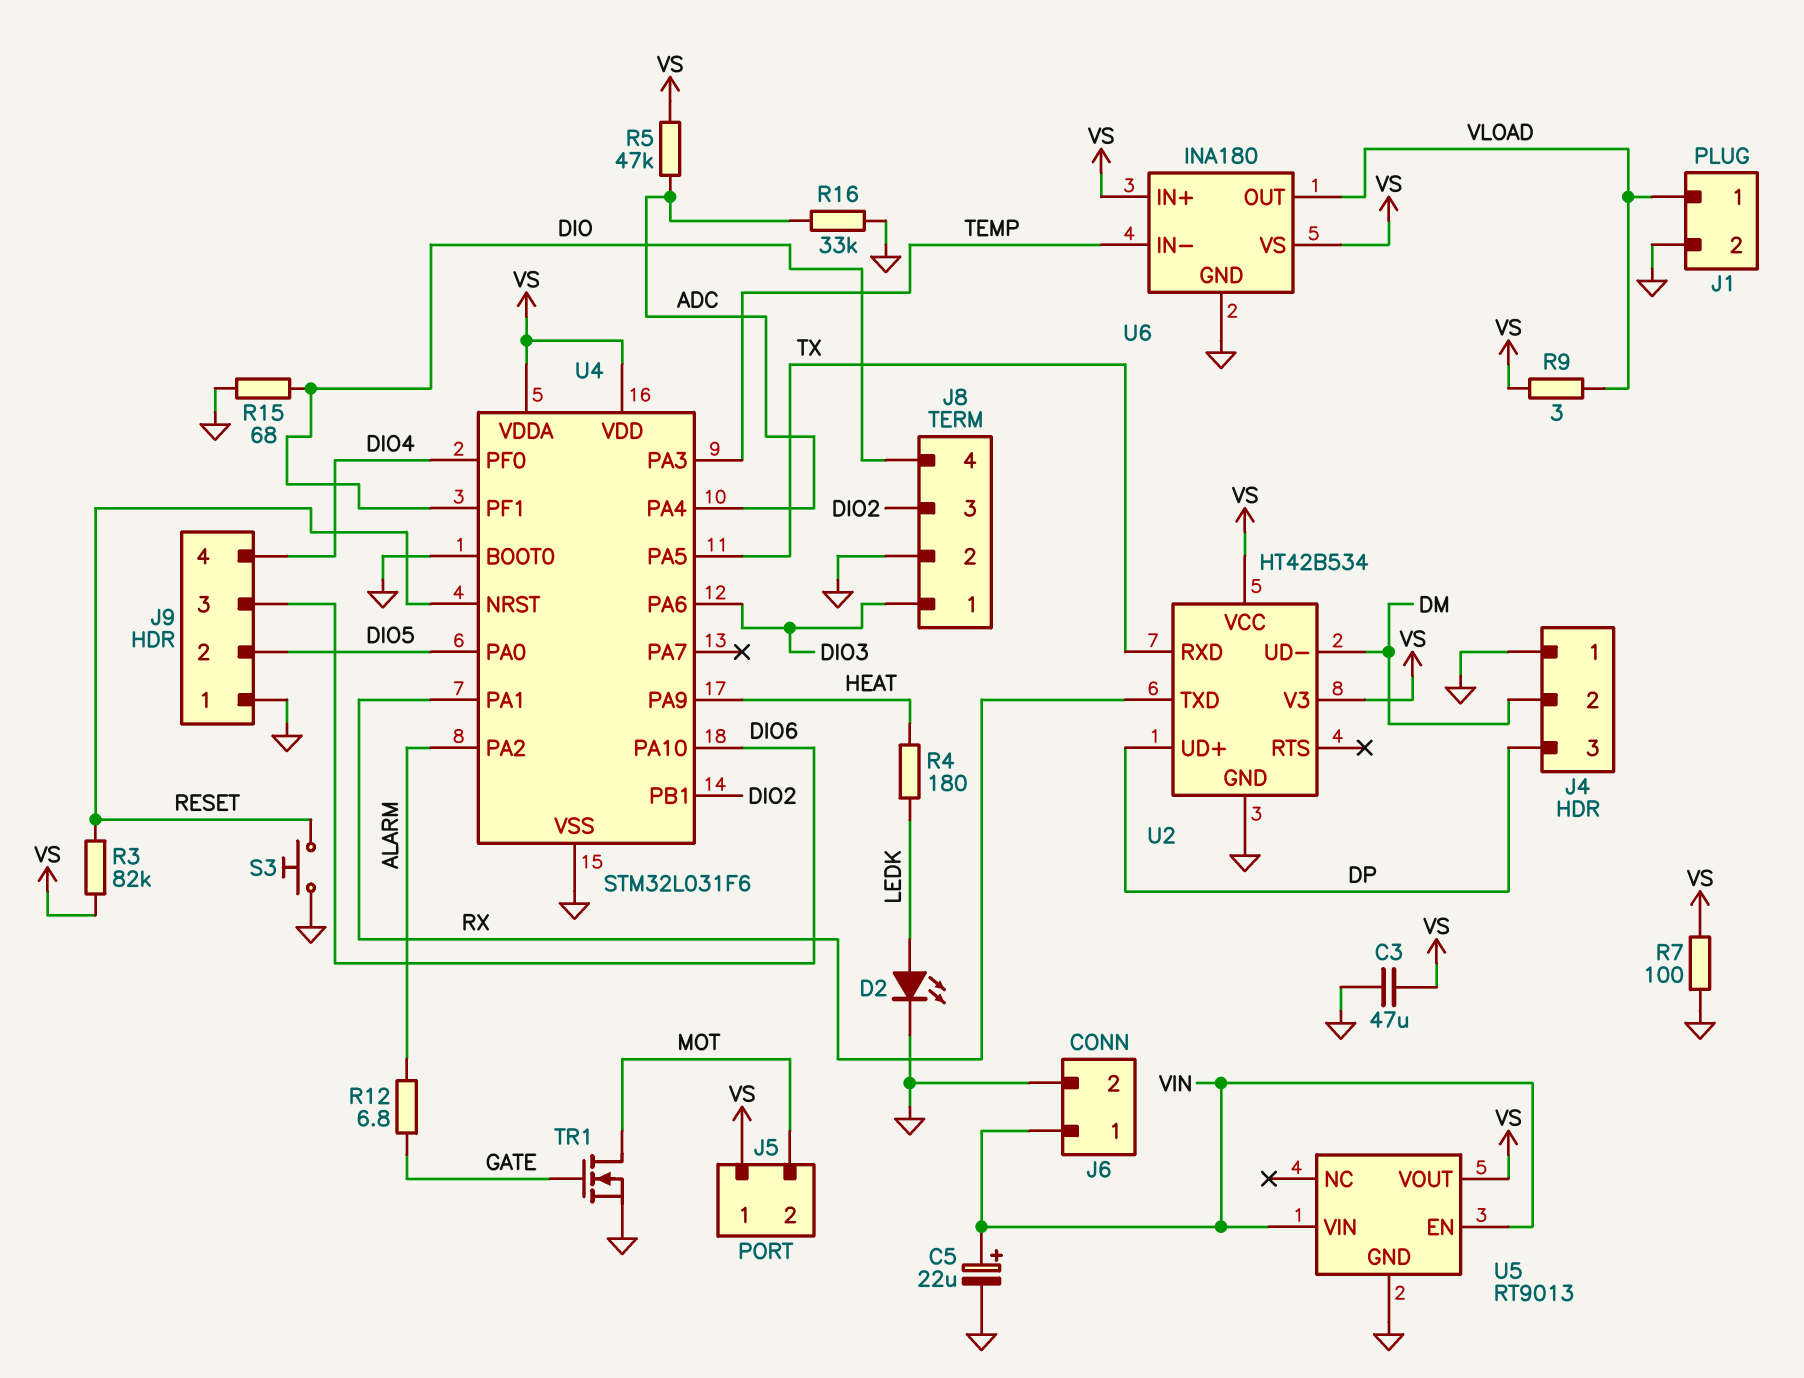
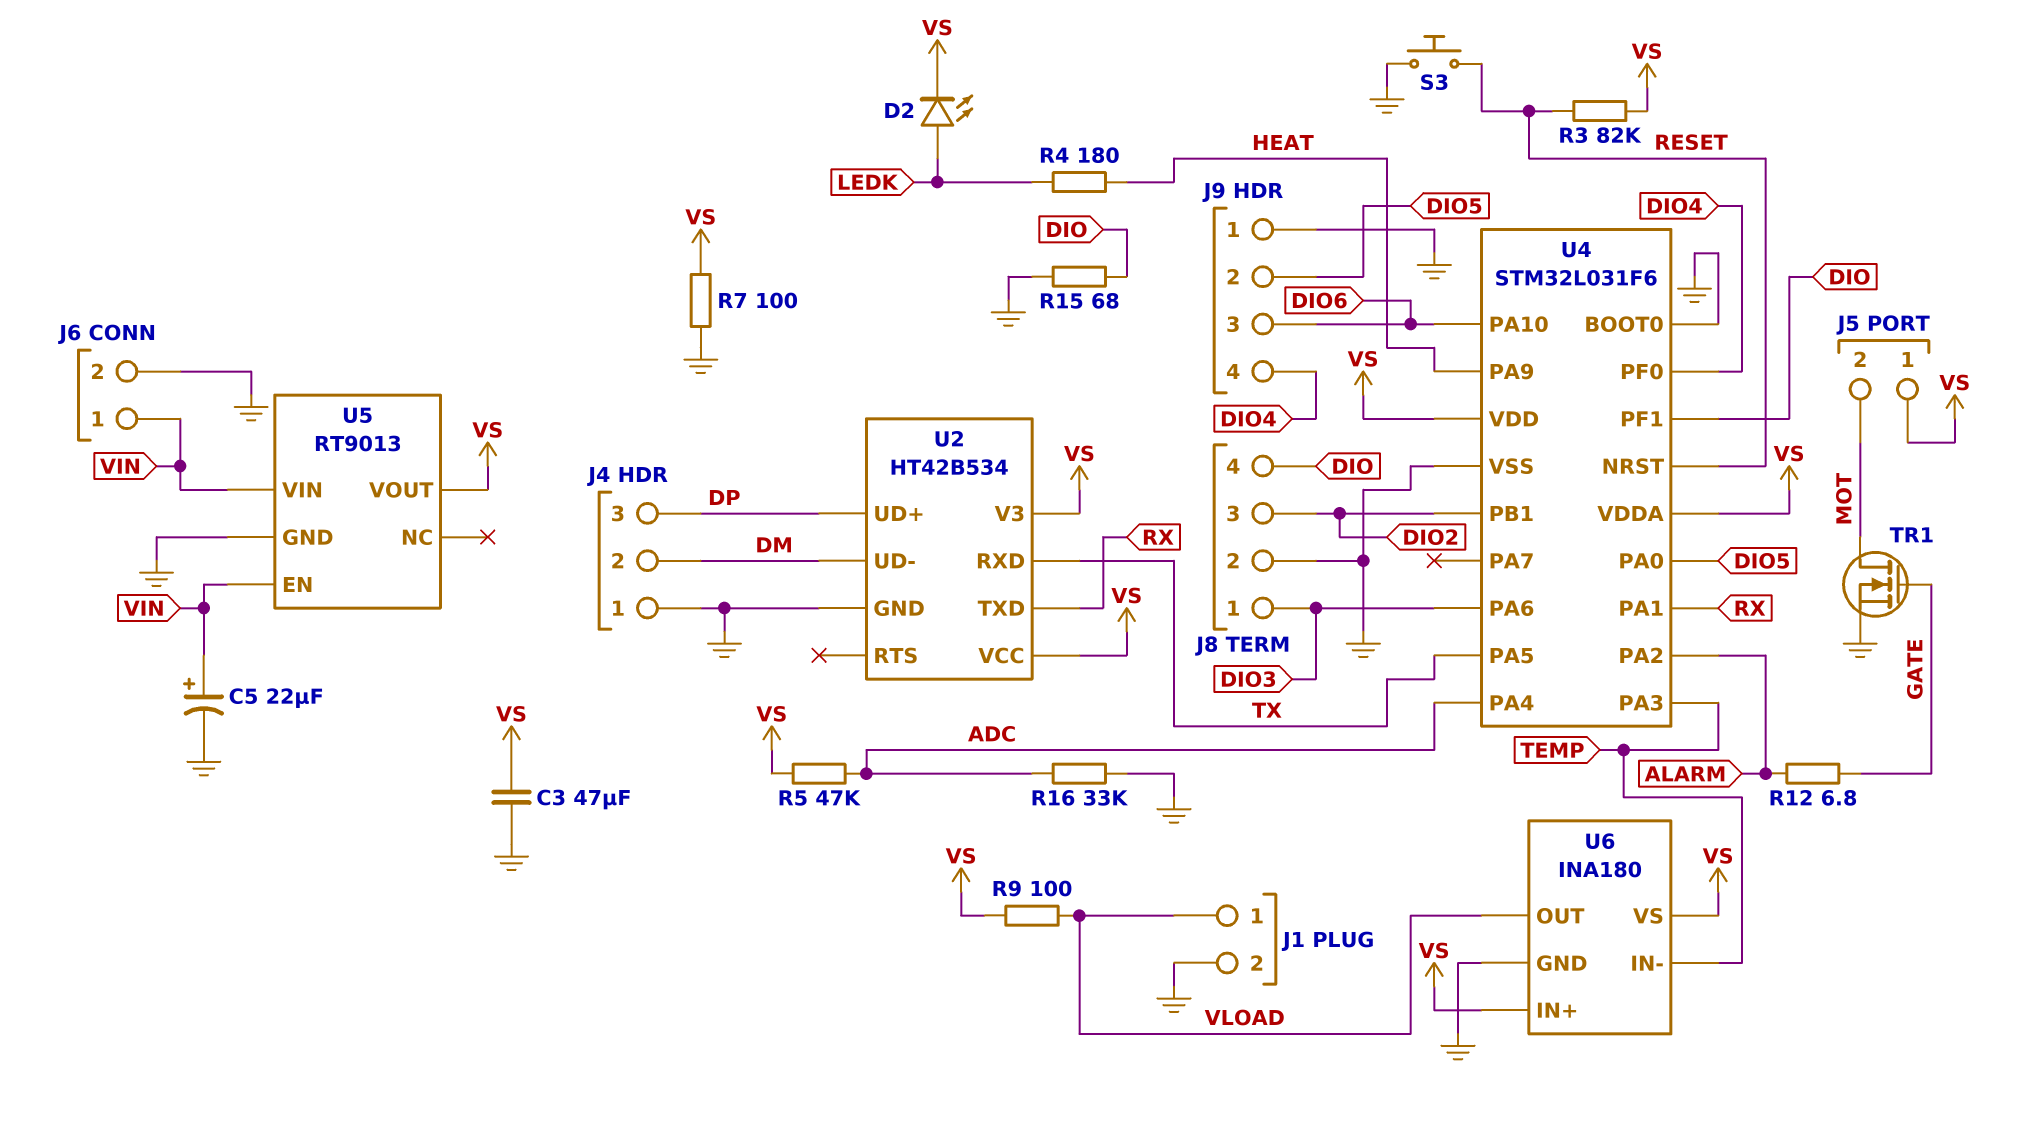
D2: LED (A LEDK, K GND) -> LED (A LEDK, K VS)
R9: 3 (VLOAD, VS) -> 100 (VLOAD, VS)

